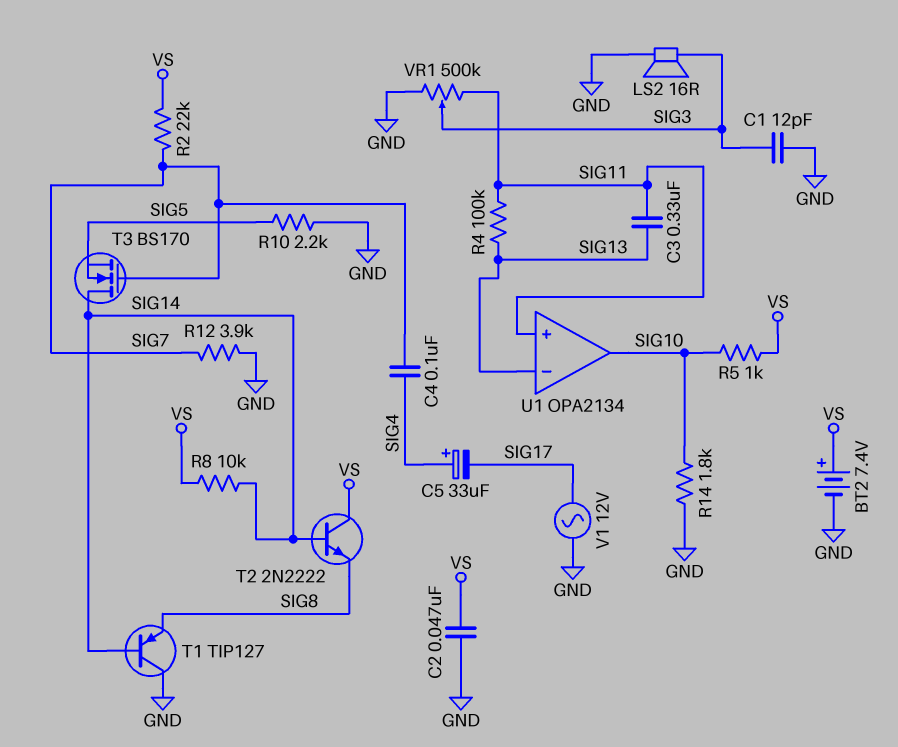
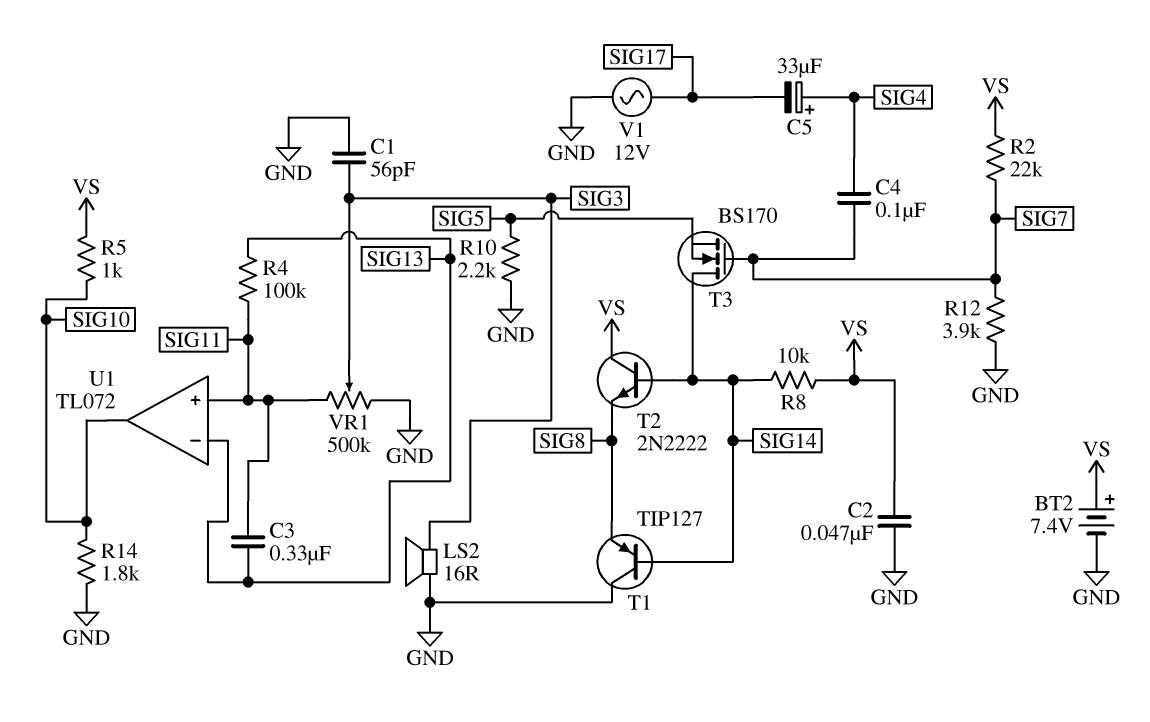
C1: 12pF (GND, SIG3) -> 56pF (GND, SIG3)
U1: OPA2134 -> TL072

